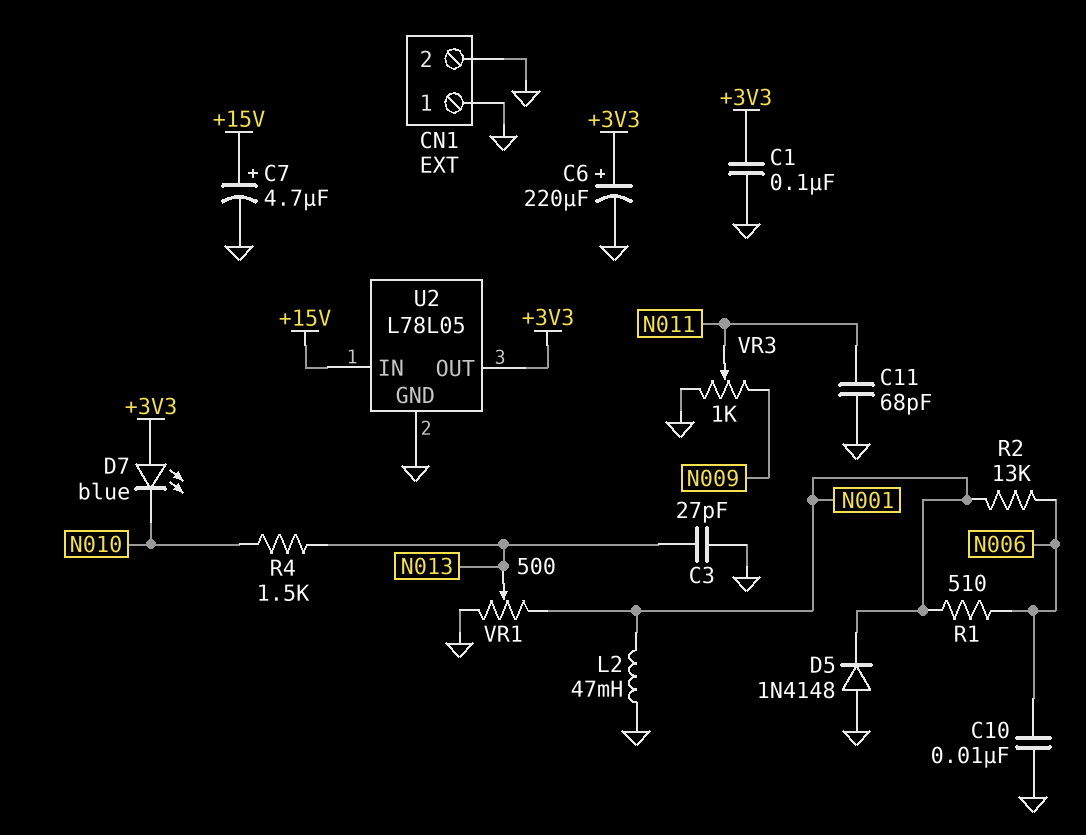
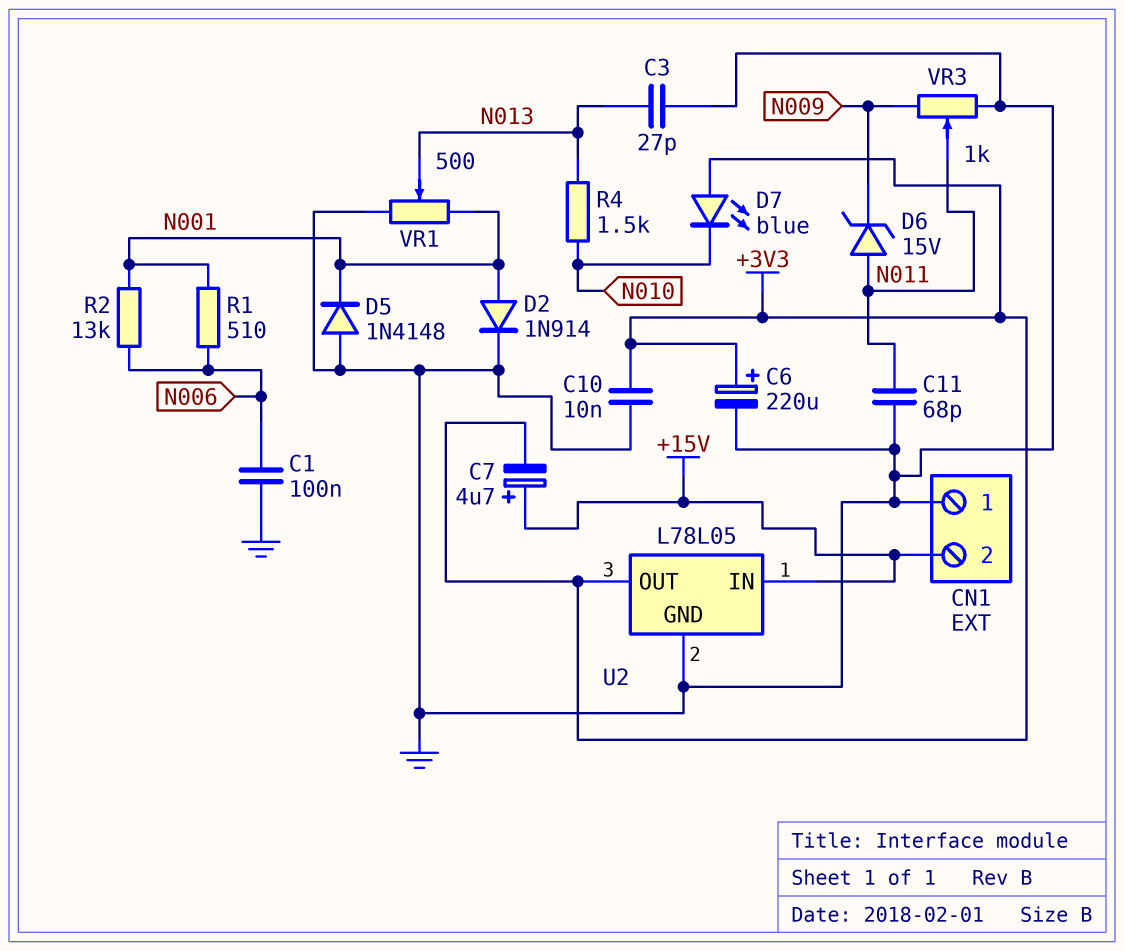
C1: 100nF (+3V3, GND) -> 100nF (GND, N006)
C7: 4.7uF (plus +15V, minus GND) -> 4.7uF (plus +15V, minus +3V3)
C10: 10nF (GND, N006) -> 10nF (+3V3, GND)
CN1 pin 2: GND -> +15V
D2: none -> diode 1N914 (A N001, K GND)
D6: none -> zener 15V (A N011, K N009)
L2: 47mH (GND, N001) -> none

